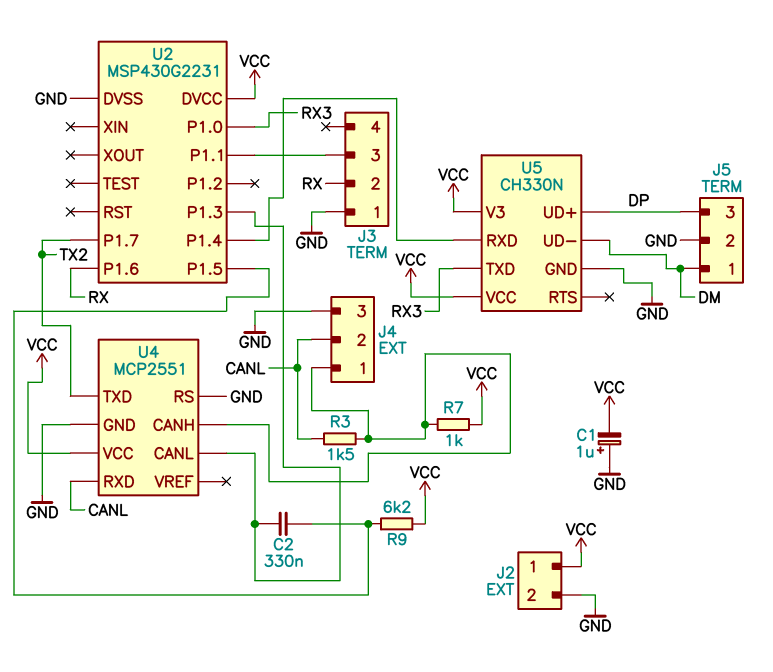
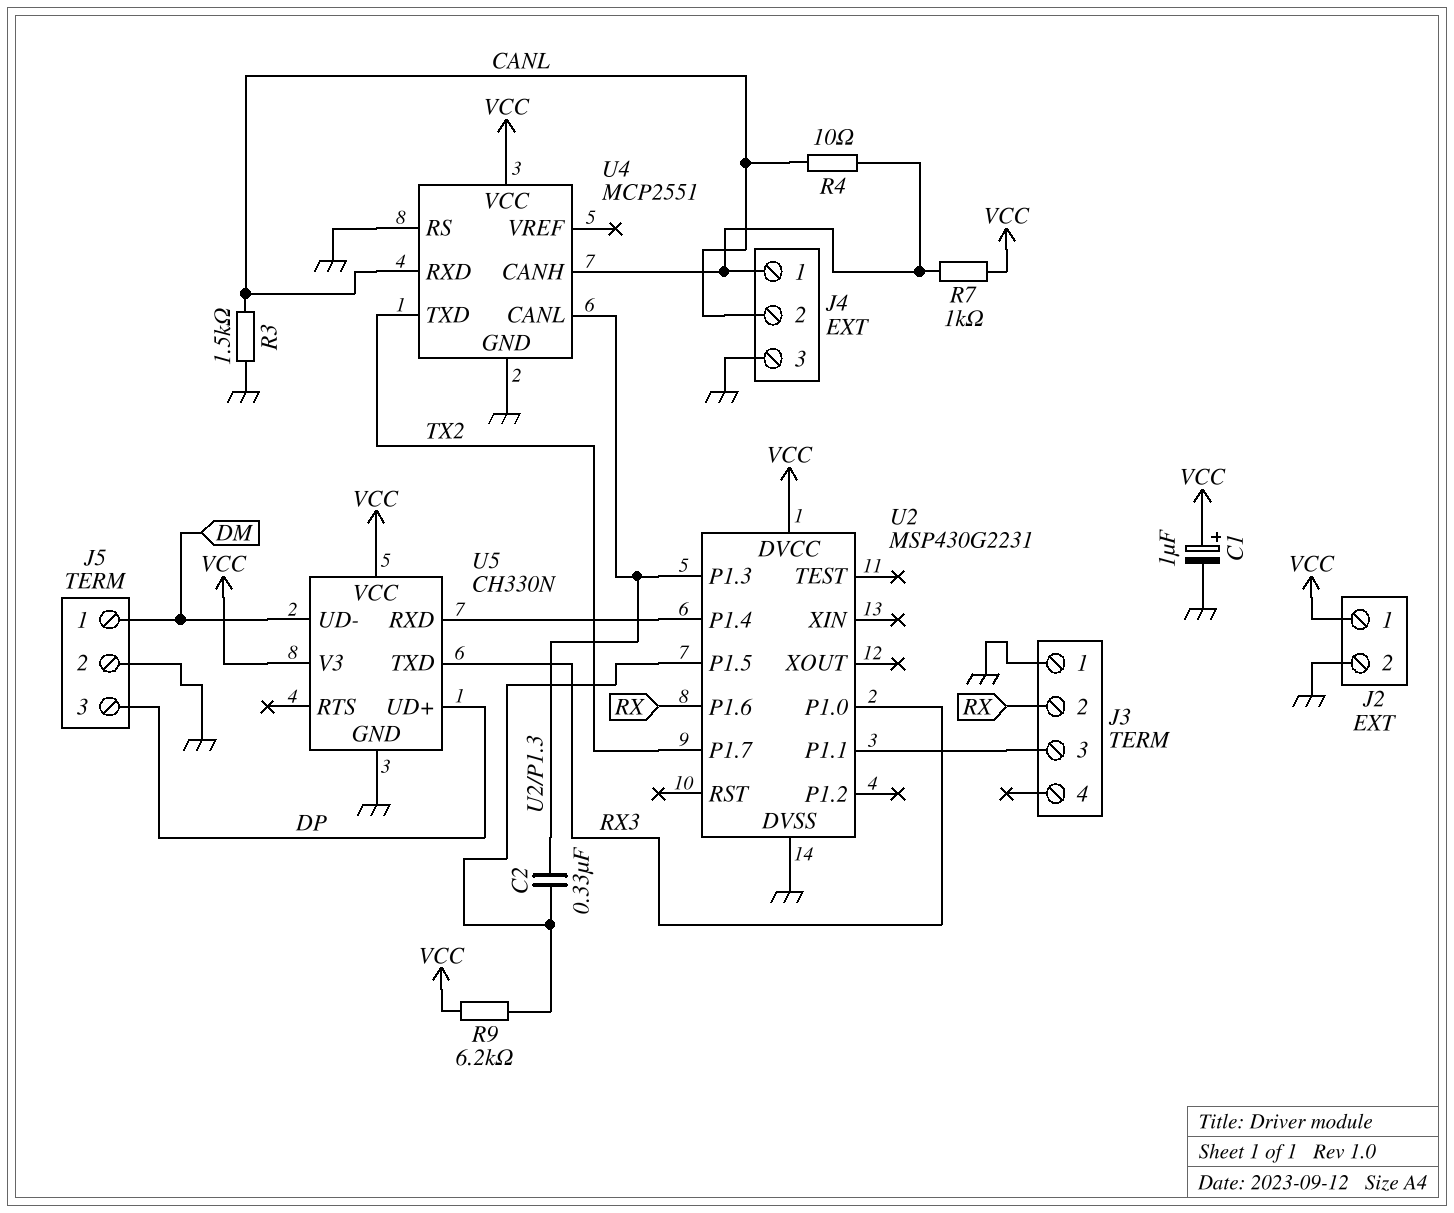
C1: 1uF (plus GND, minus VCC) -> 1uF (plus VCC, minus GND)
R3: 1.5k (CANL, J4/1) -> 1.5k (CANL, GND)
R4: none -> 10 (CANL, J4/1)

